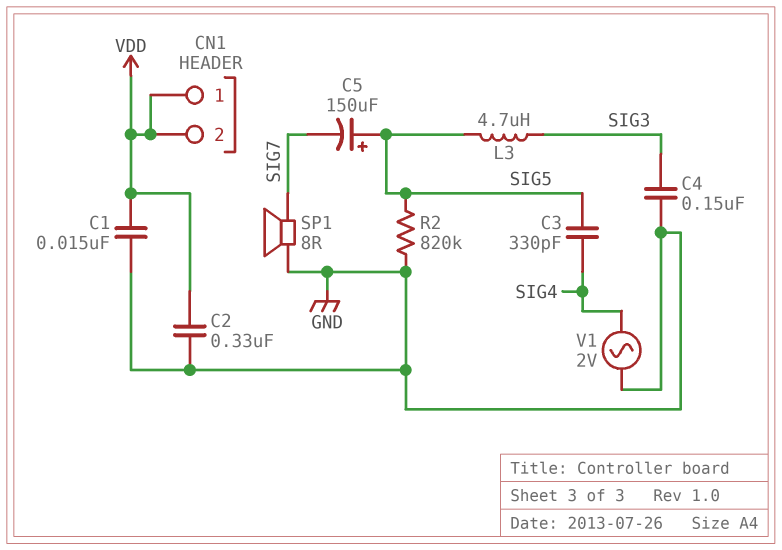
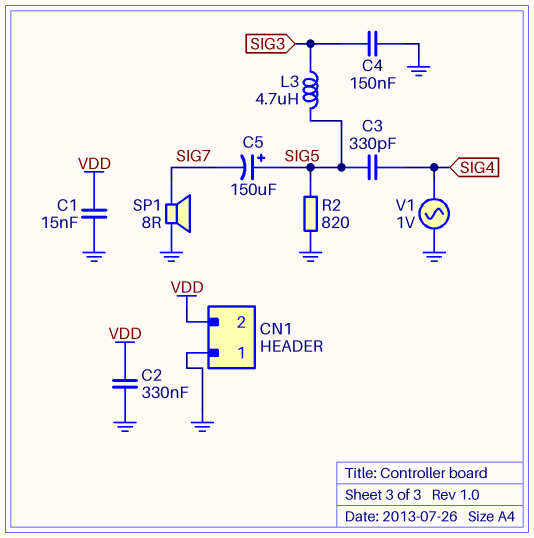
CN1 pin 1: VDD -> GND
R2: 820k (GND, SIG5) -> 820 (GND, SIG5)
V1: AC 2V (GND, SIG4) -> AC 1V (GND, SIG4)

